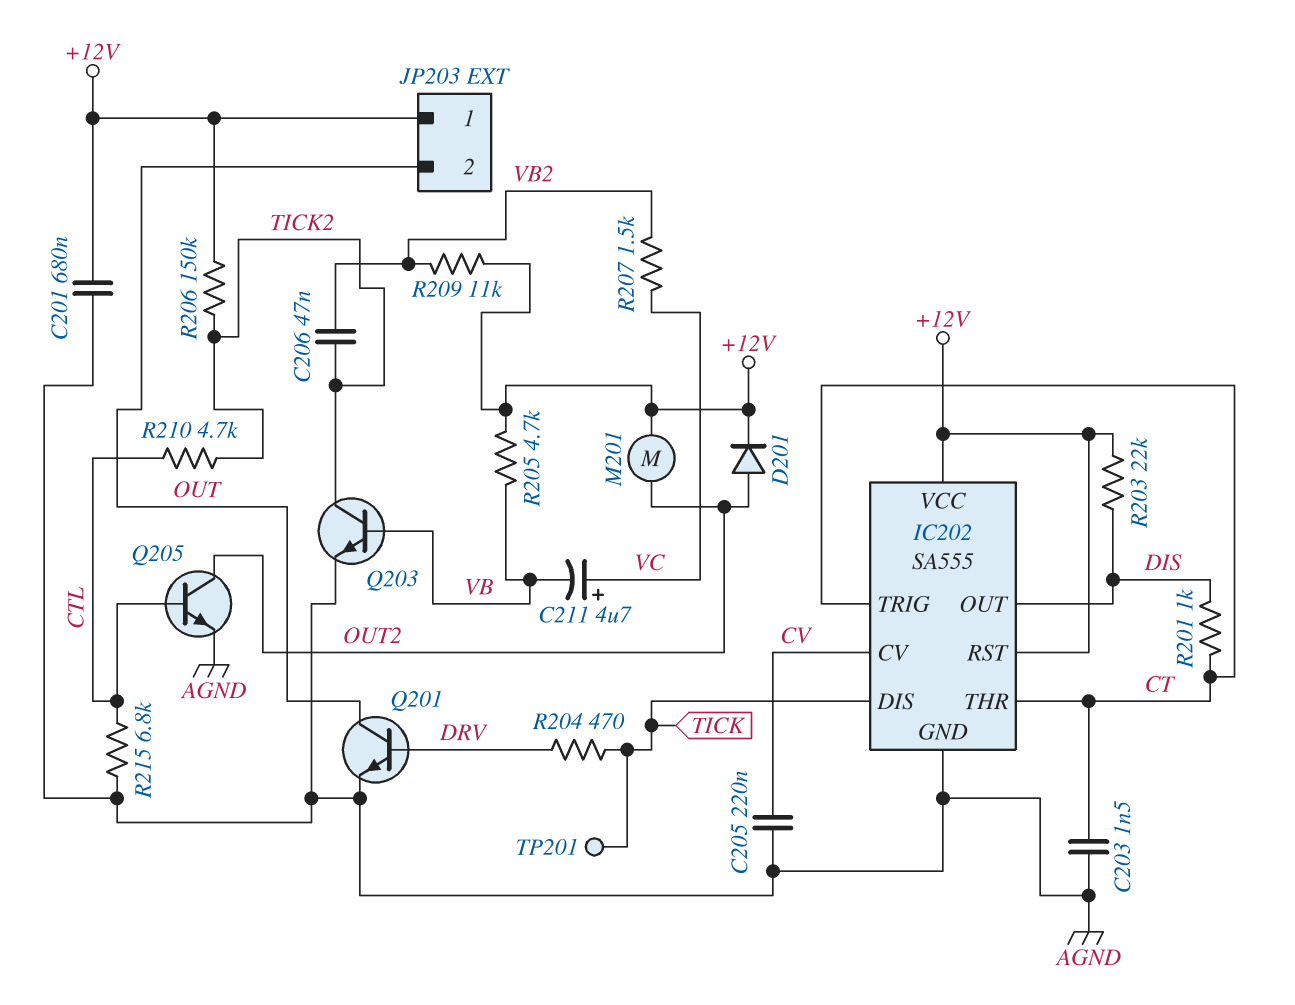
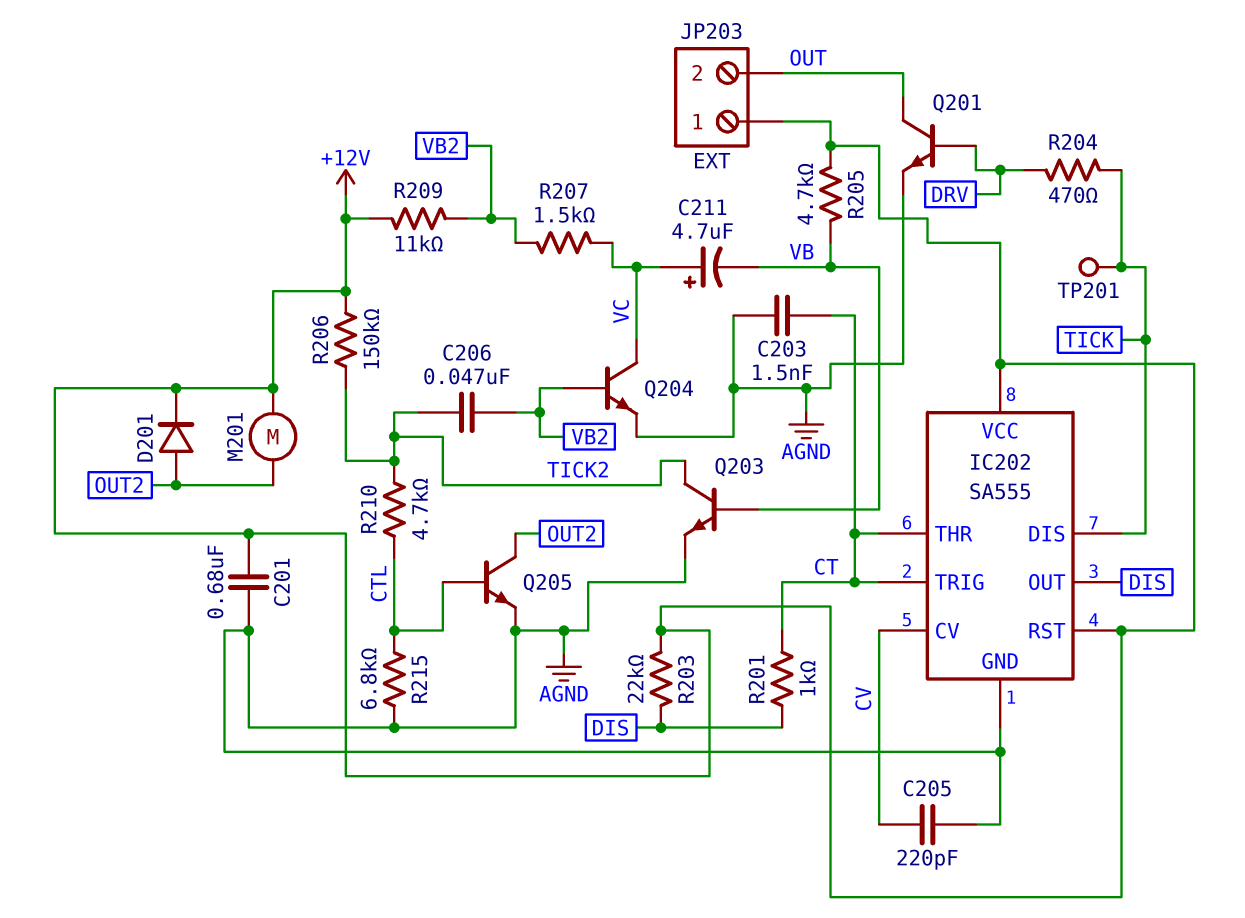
C205: 220nF (AGND, CV) -> 220pF (AGND, CV)
Q204: none -> NPN (B VB2, C VC, E AGND)

